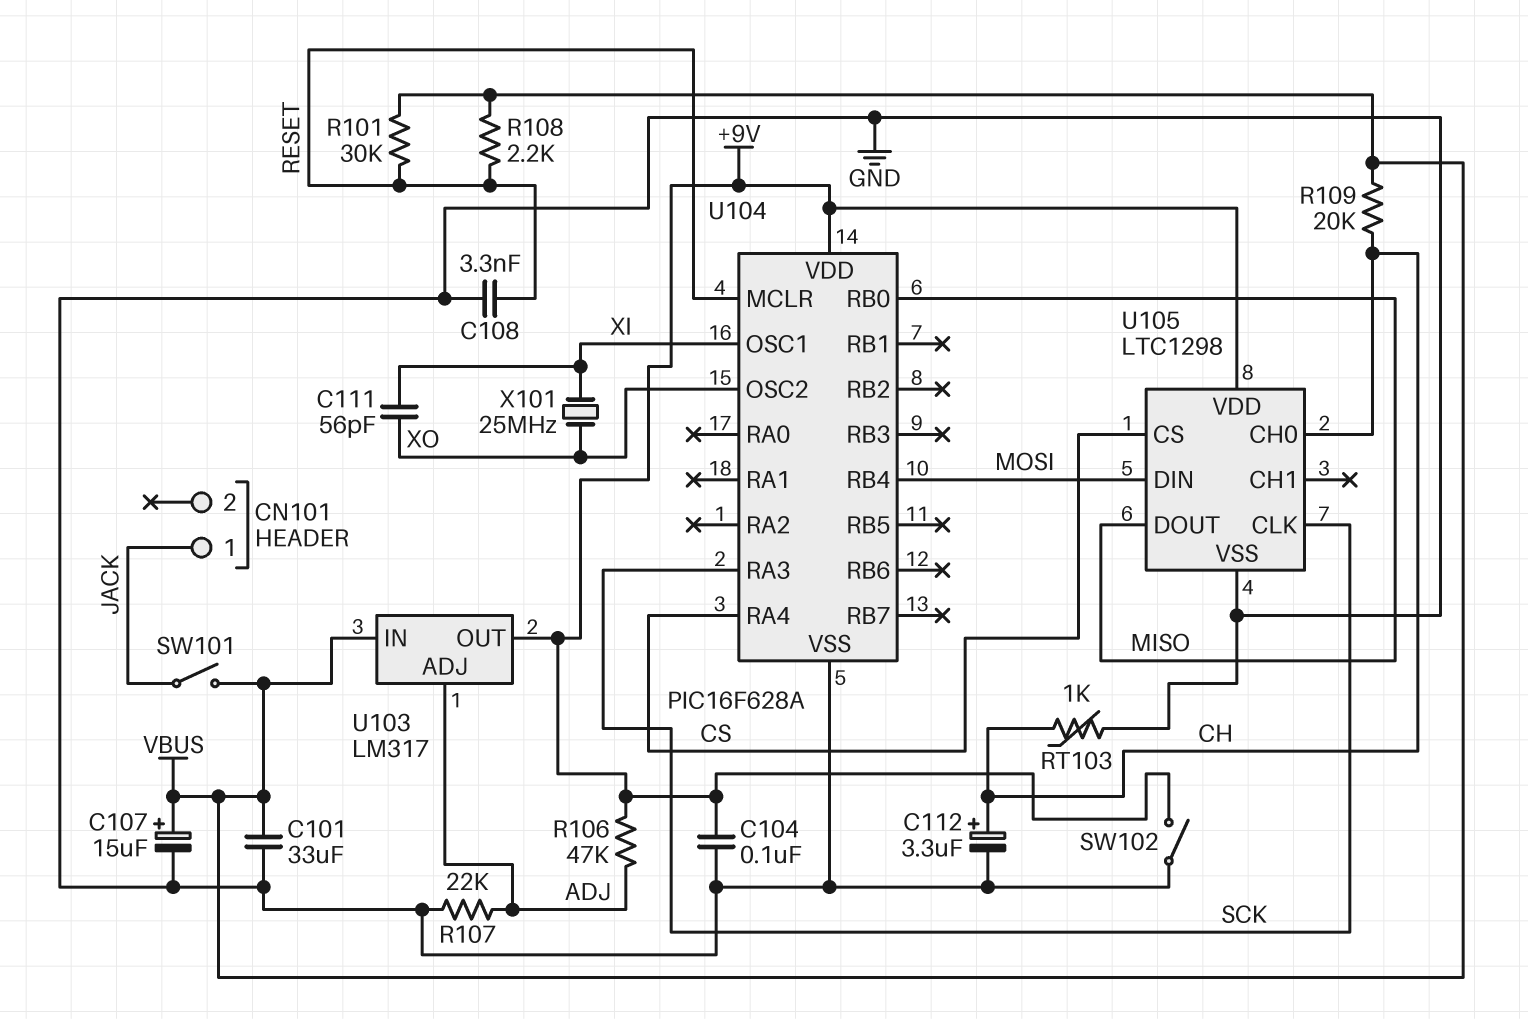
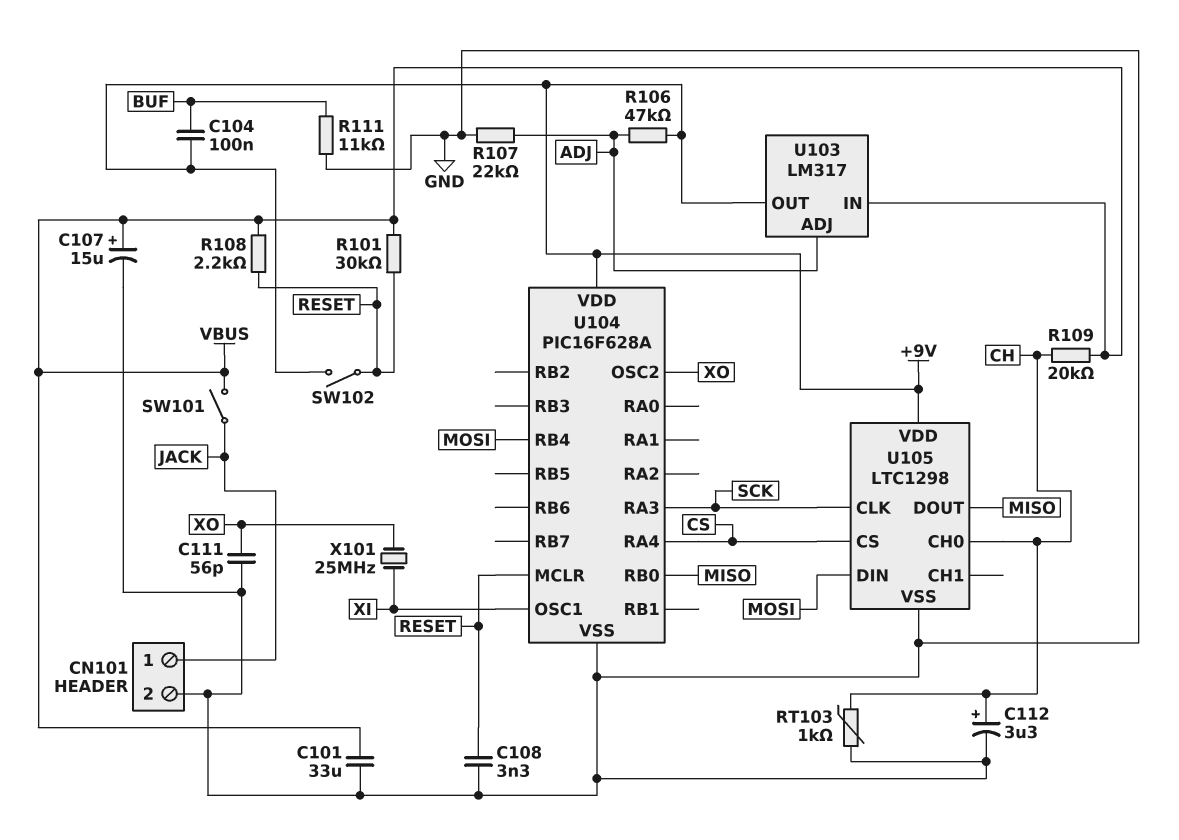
C104: 100nF (+9V, GND) -> 100nF (+9V, BUF)
C111: 56pF (XI, XO) -> 56pF (GND, XO)
CN101 pin 2: none -> GND
R111: none -> 11k (BUF, GND)
SW102: switch (+9V, GND) -> switch (+9V, RESET)

